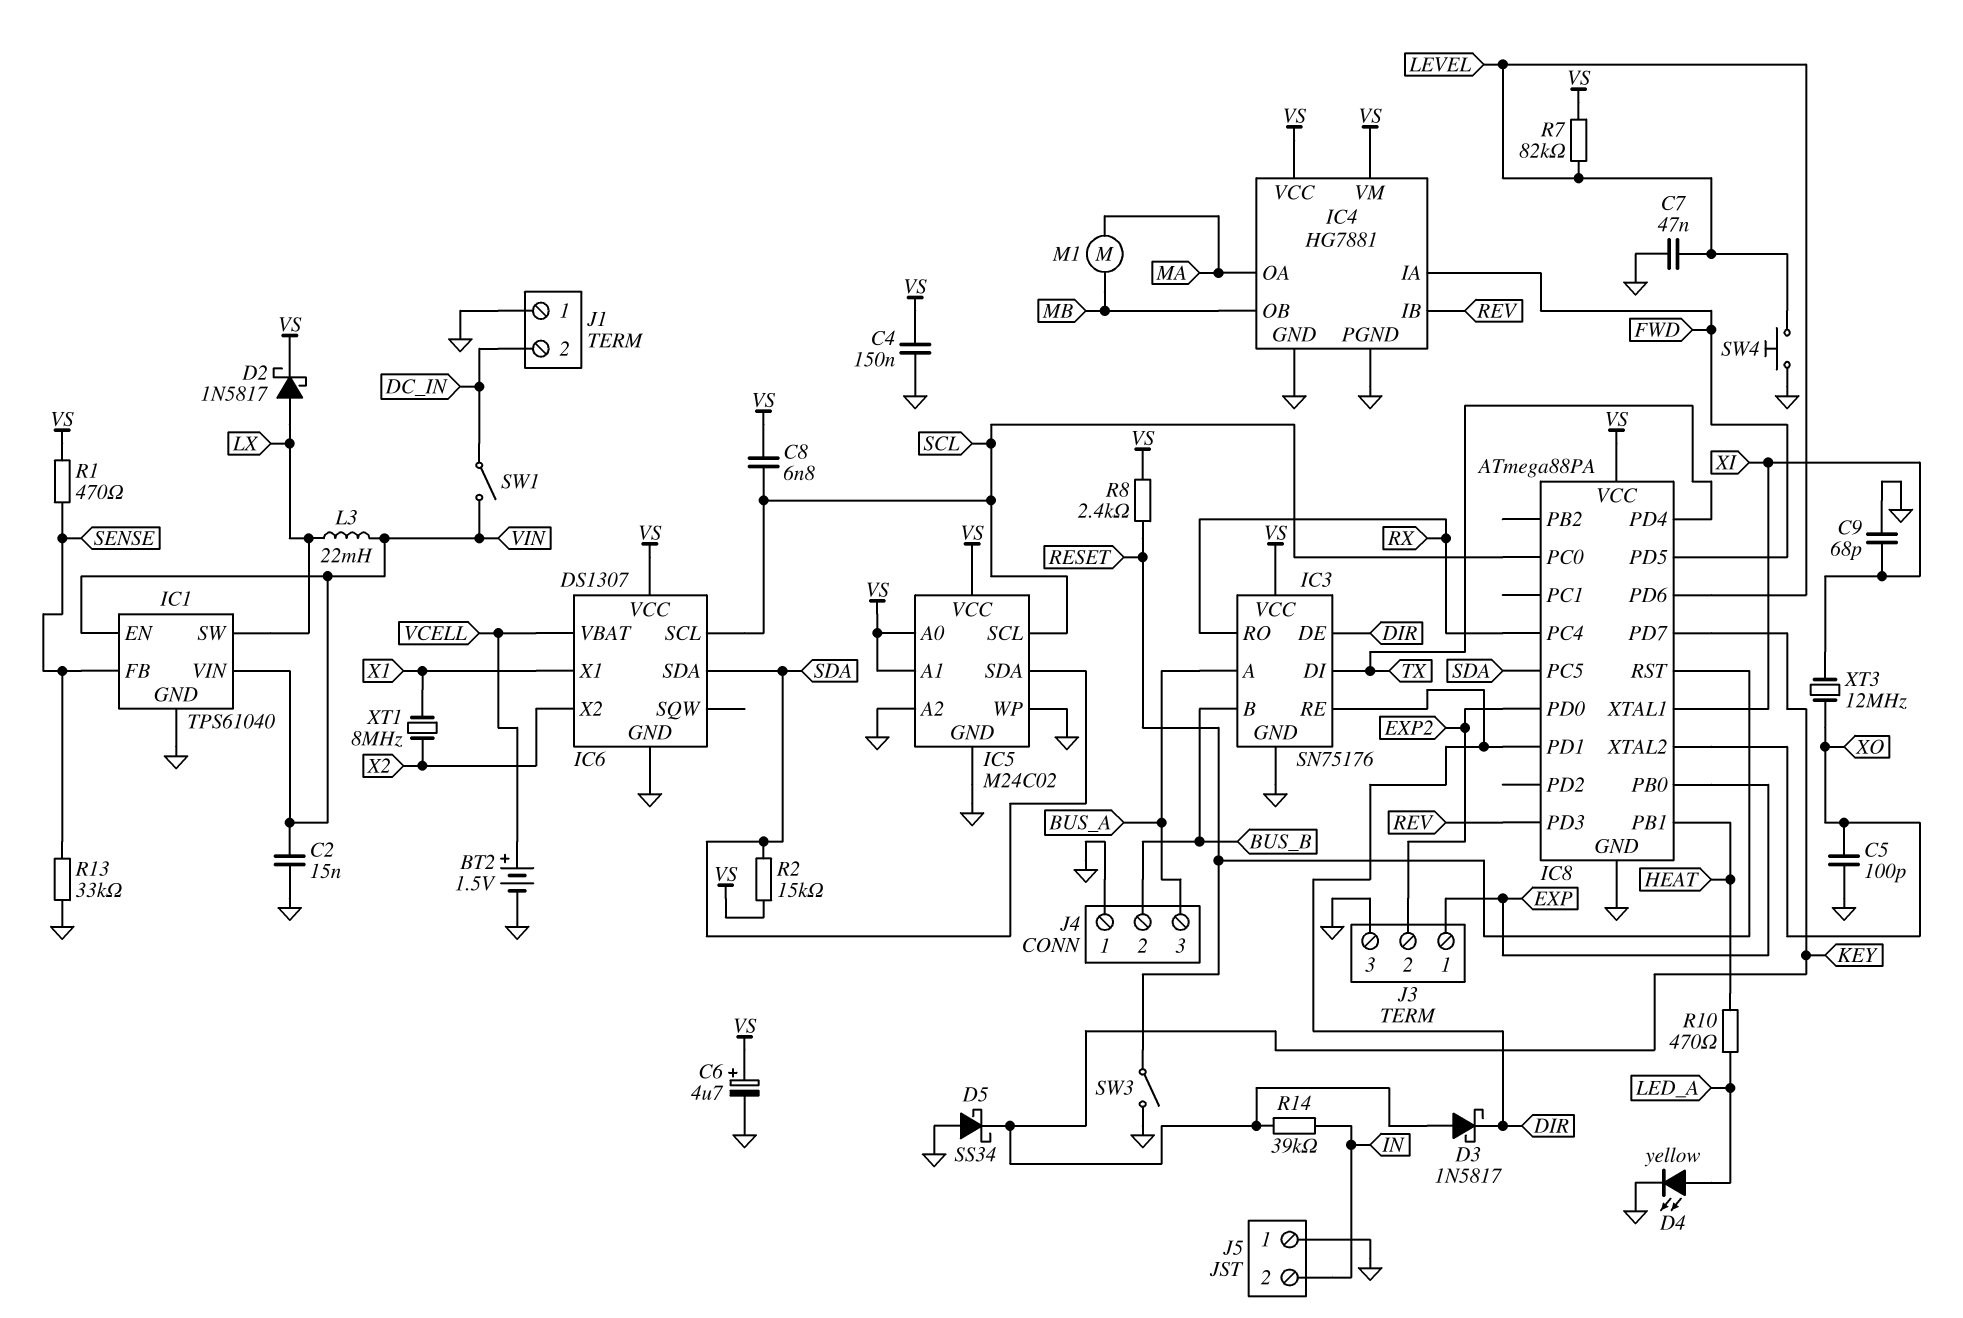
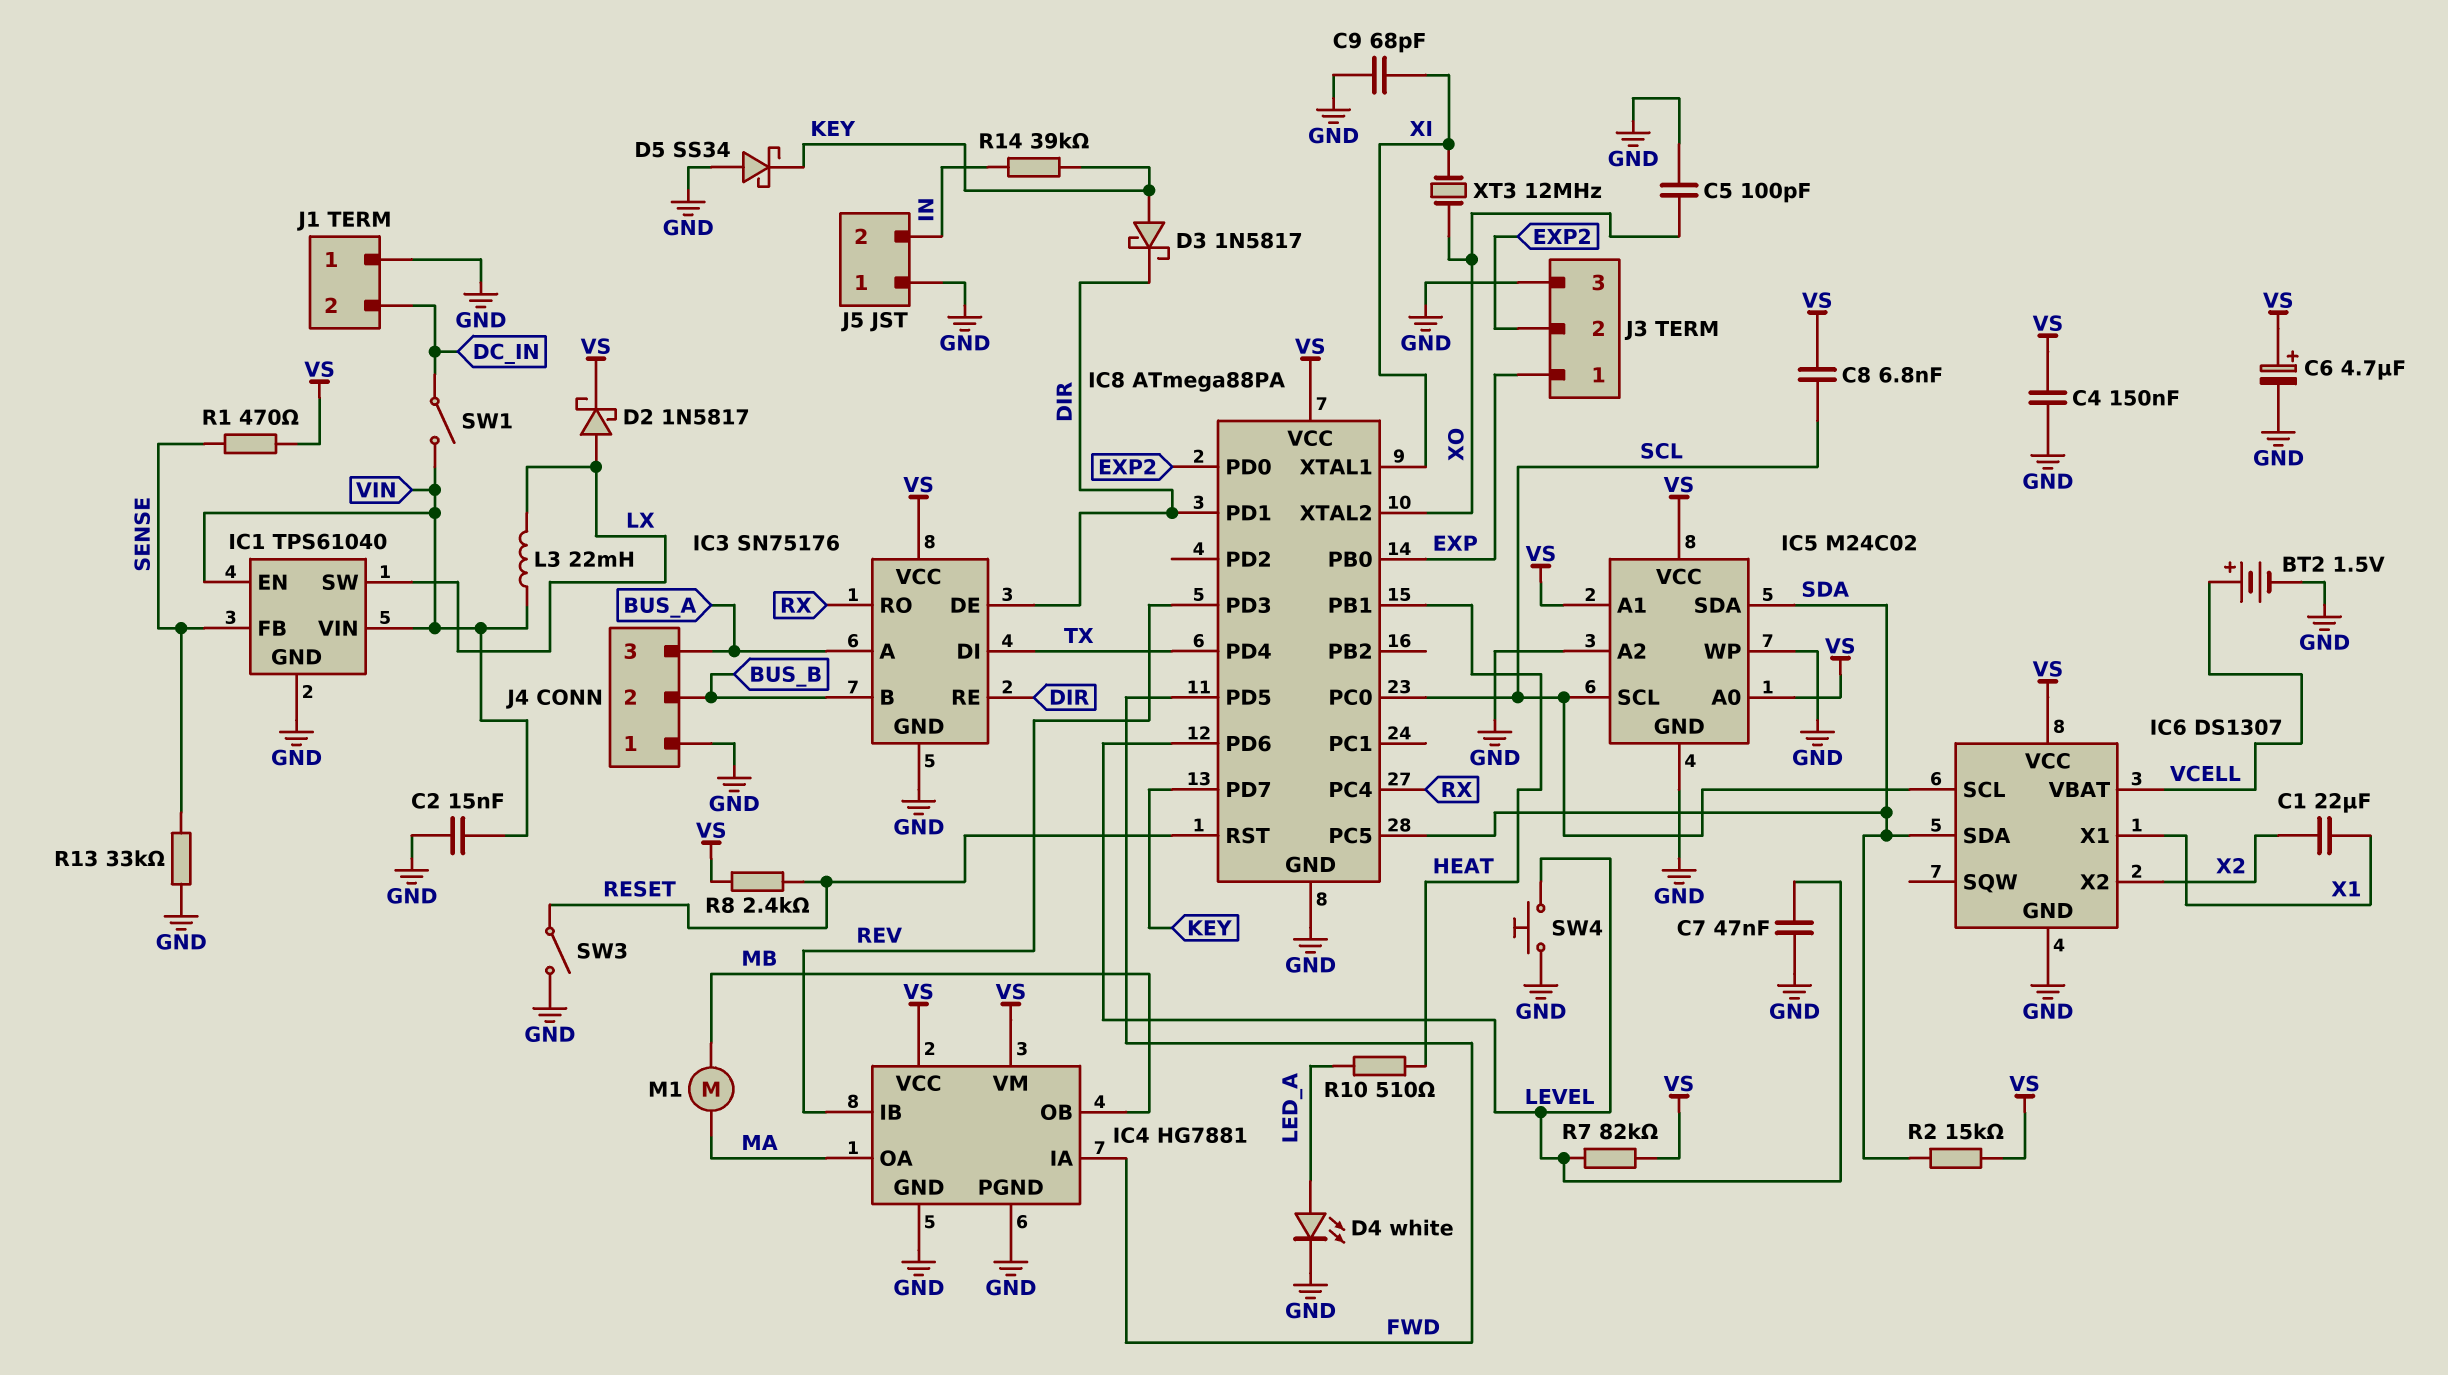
C1: none -> 22uF (X1, X2)
D4: LED yellow (A LED_A, K GND) -> LED white (A LED_A, K GND)
R10: 470 (HEAT, LED_A) -> 510 (HEAT, LED_A)
XT1: 8MHz (X1, X2) -> none

